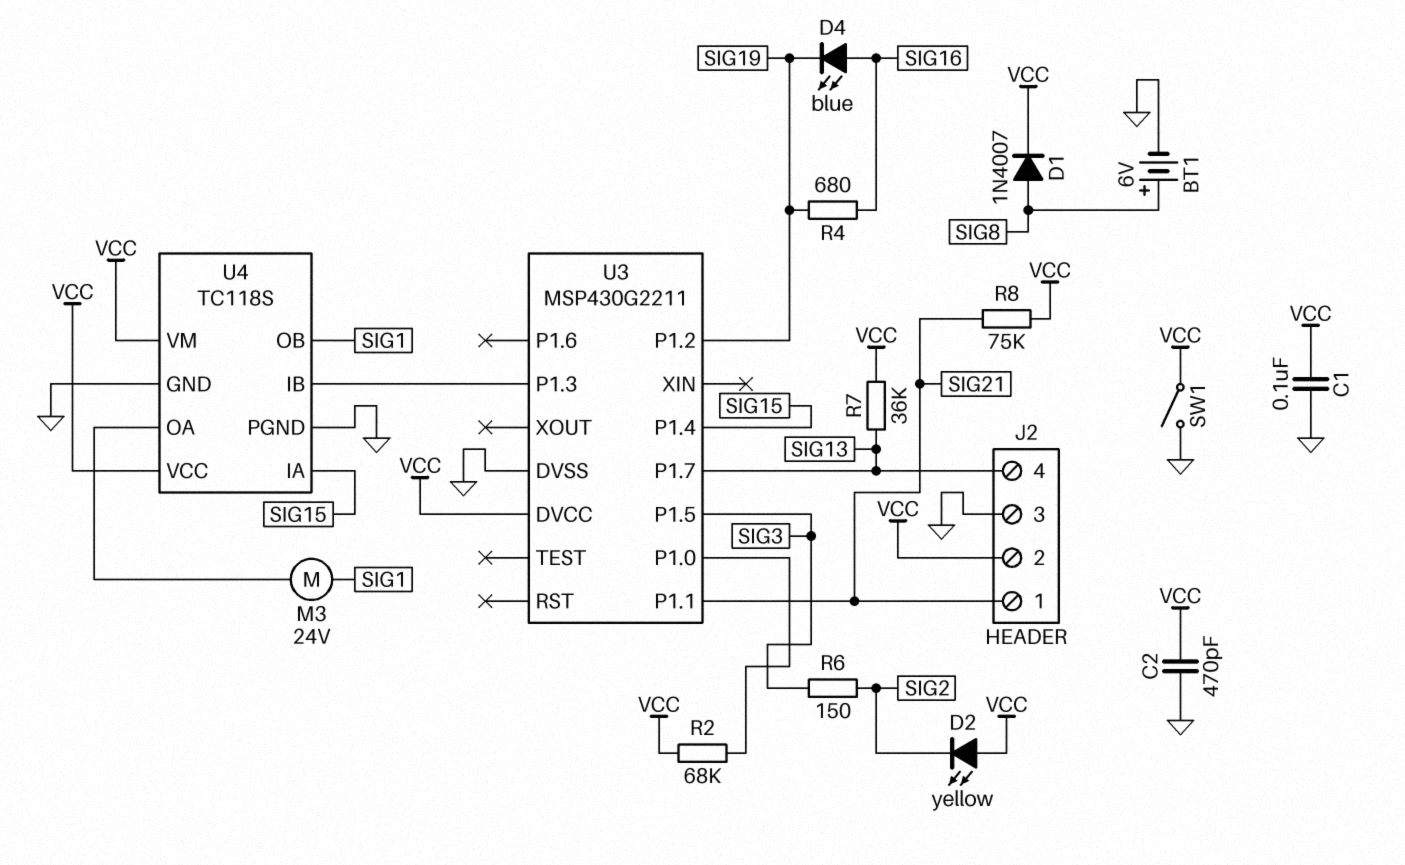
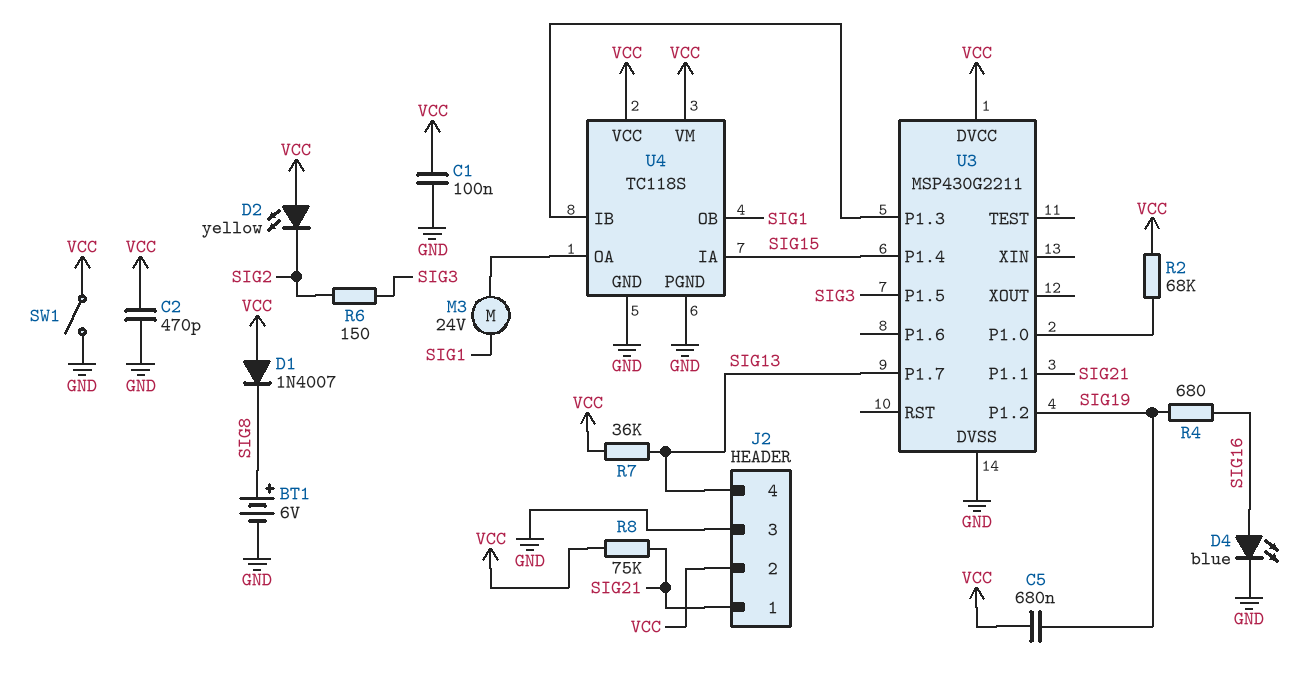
C5: none -> 680nF (SIG19, VCC)
D1: diode 1N4007 (A SIG8, K VCC) -> diode 1N4007 (A VCC, K SIG8)
D4: LED blue (A SIG16, K SIG19) -> LED blue (A SIG16, K GND)

